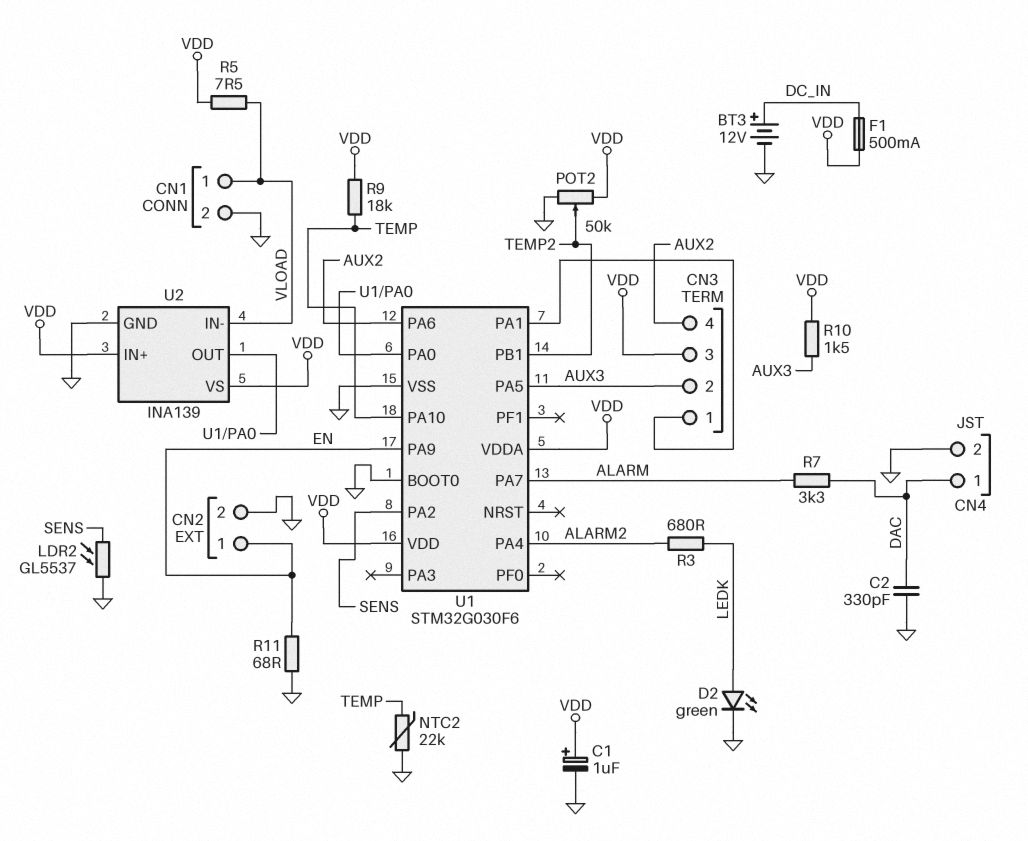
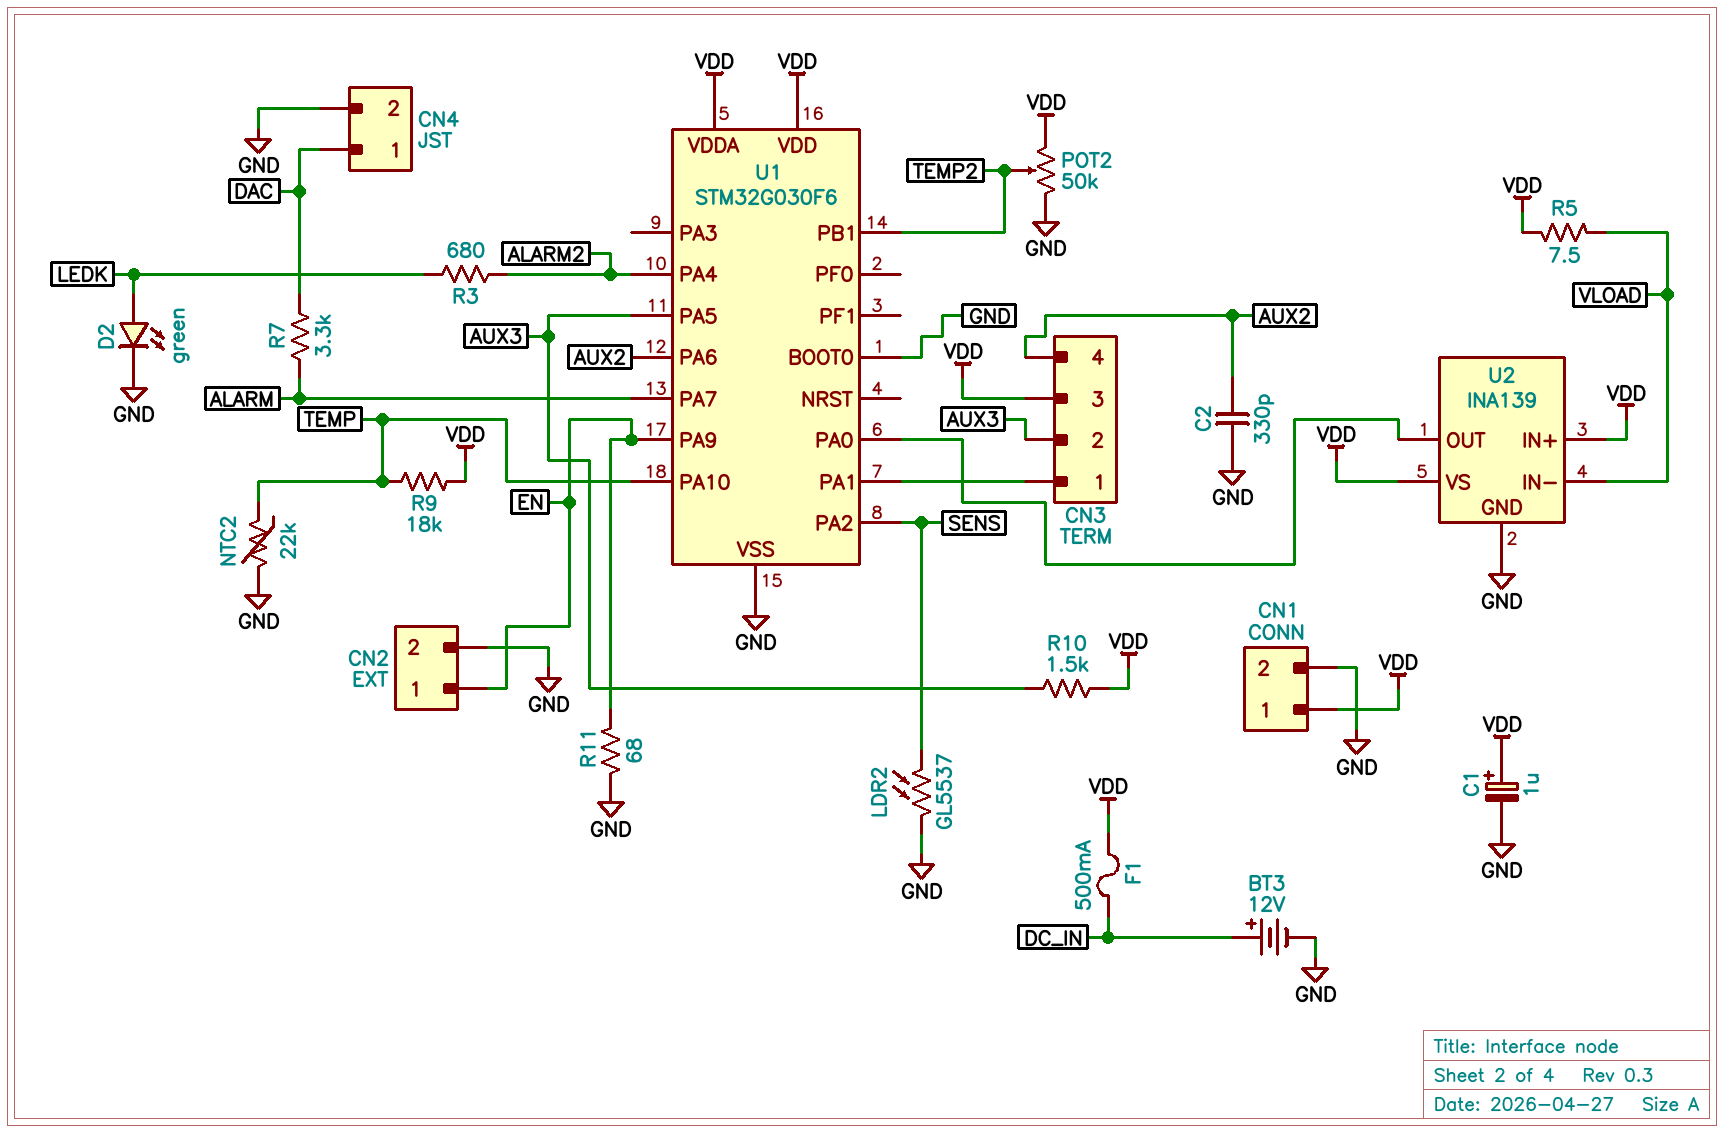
C2: 330pF (DAC, GND) -> 330pF (AUX2, GND)
CN1 pin 1: VLOAD -> VDD

